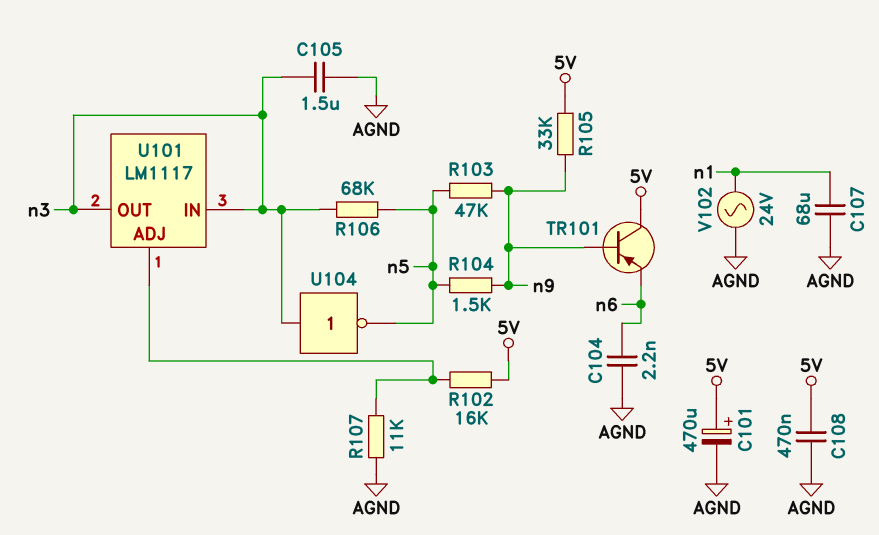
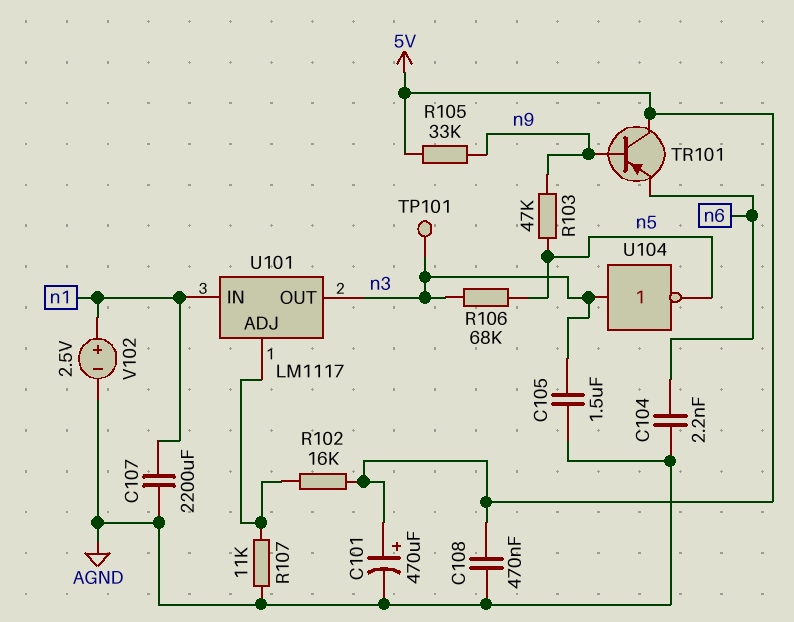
C107: 68uF (AGND, n1) -> 2200uF (AGND, n1)
R104: 1.5k (n5, n9) -> none
TP101: none -> test point (n3)
U101 pin IN: n3 -> n1
V102: AC 24V (AGND, n1) -> 2.5V (plus n1, minus AGND)

